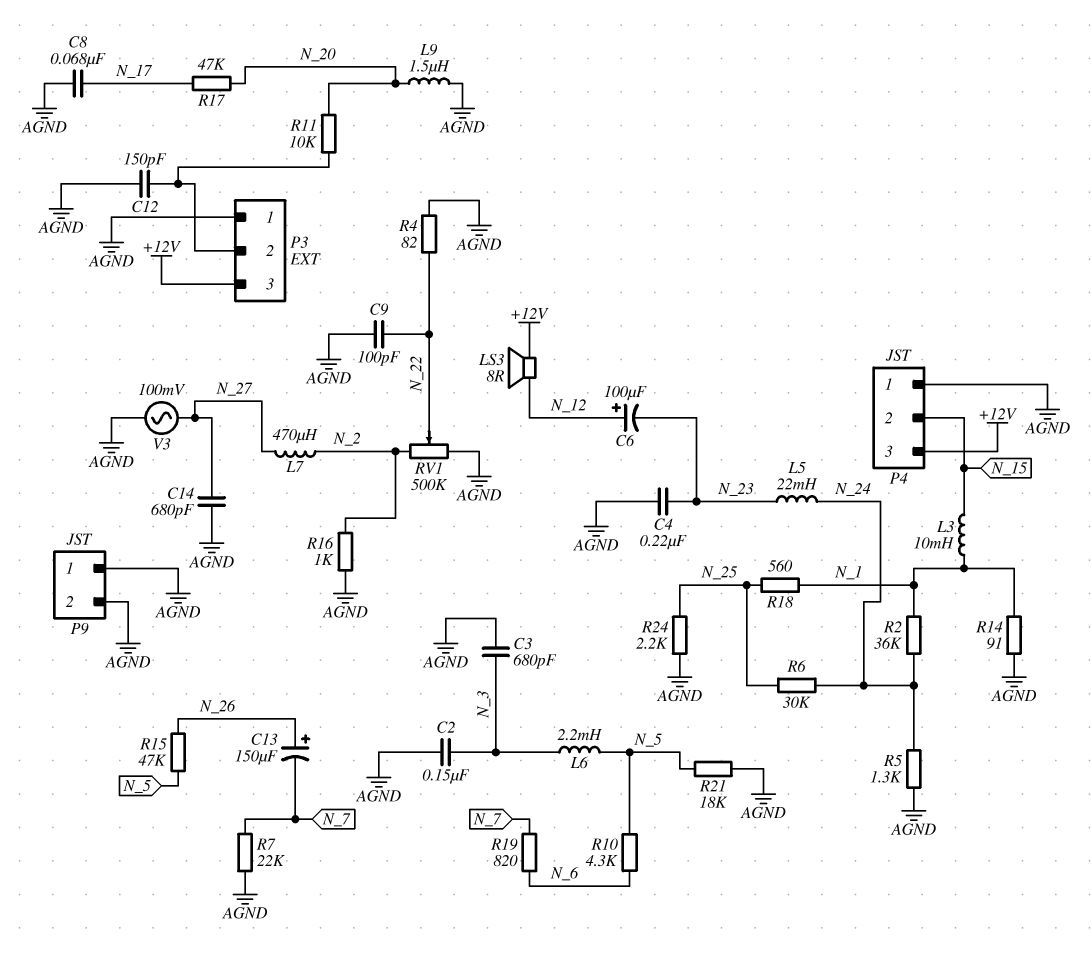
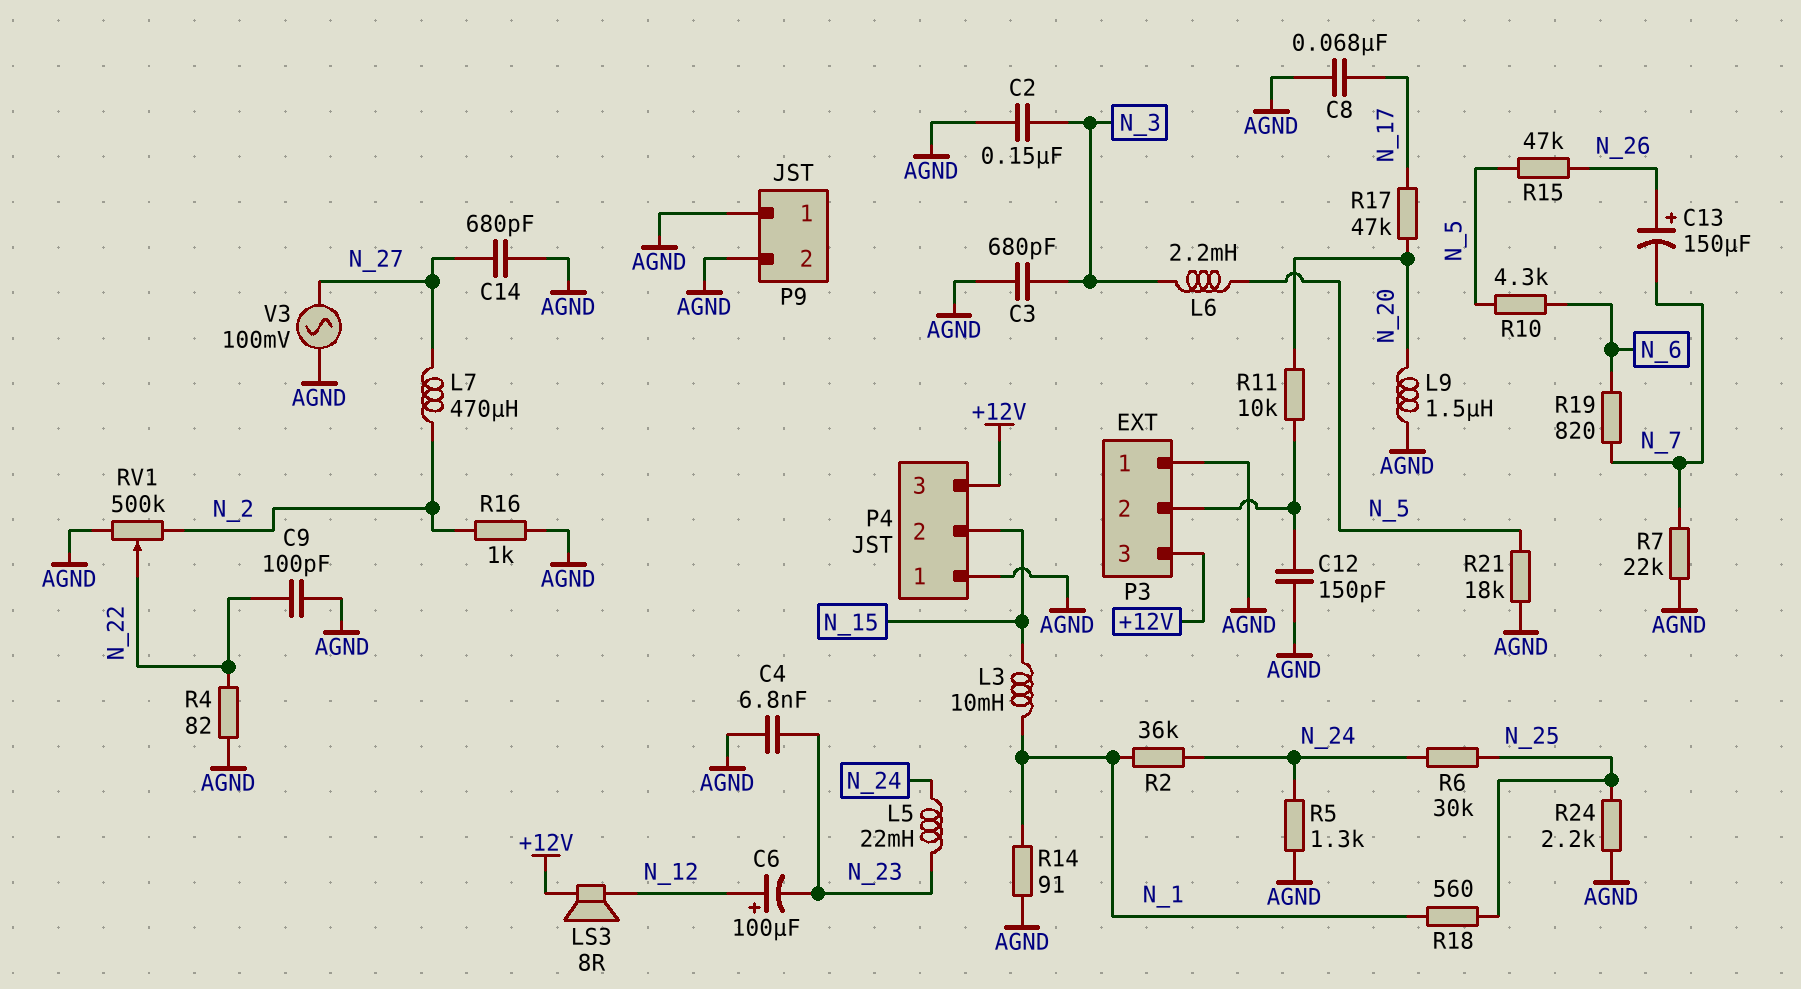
C4: 220nF (AGND, N_23) -> 6.8nF (AGND, N_23)

